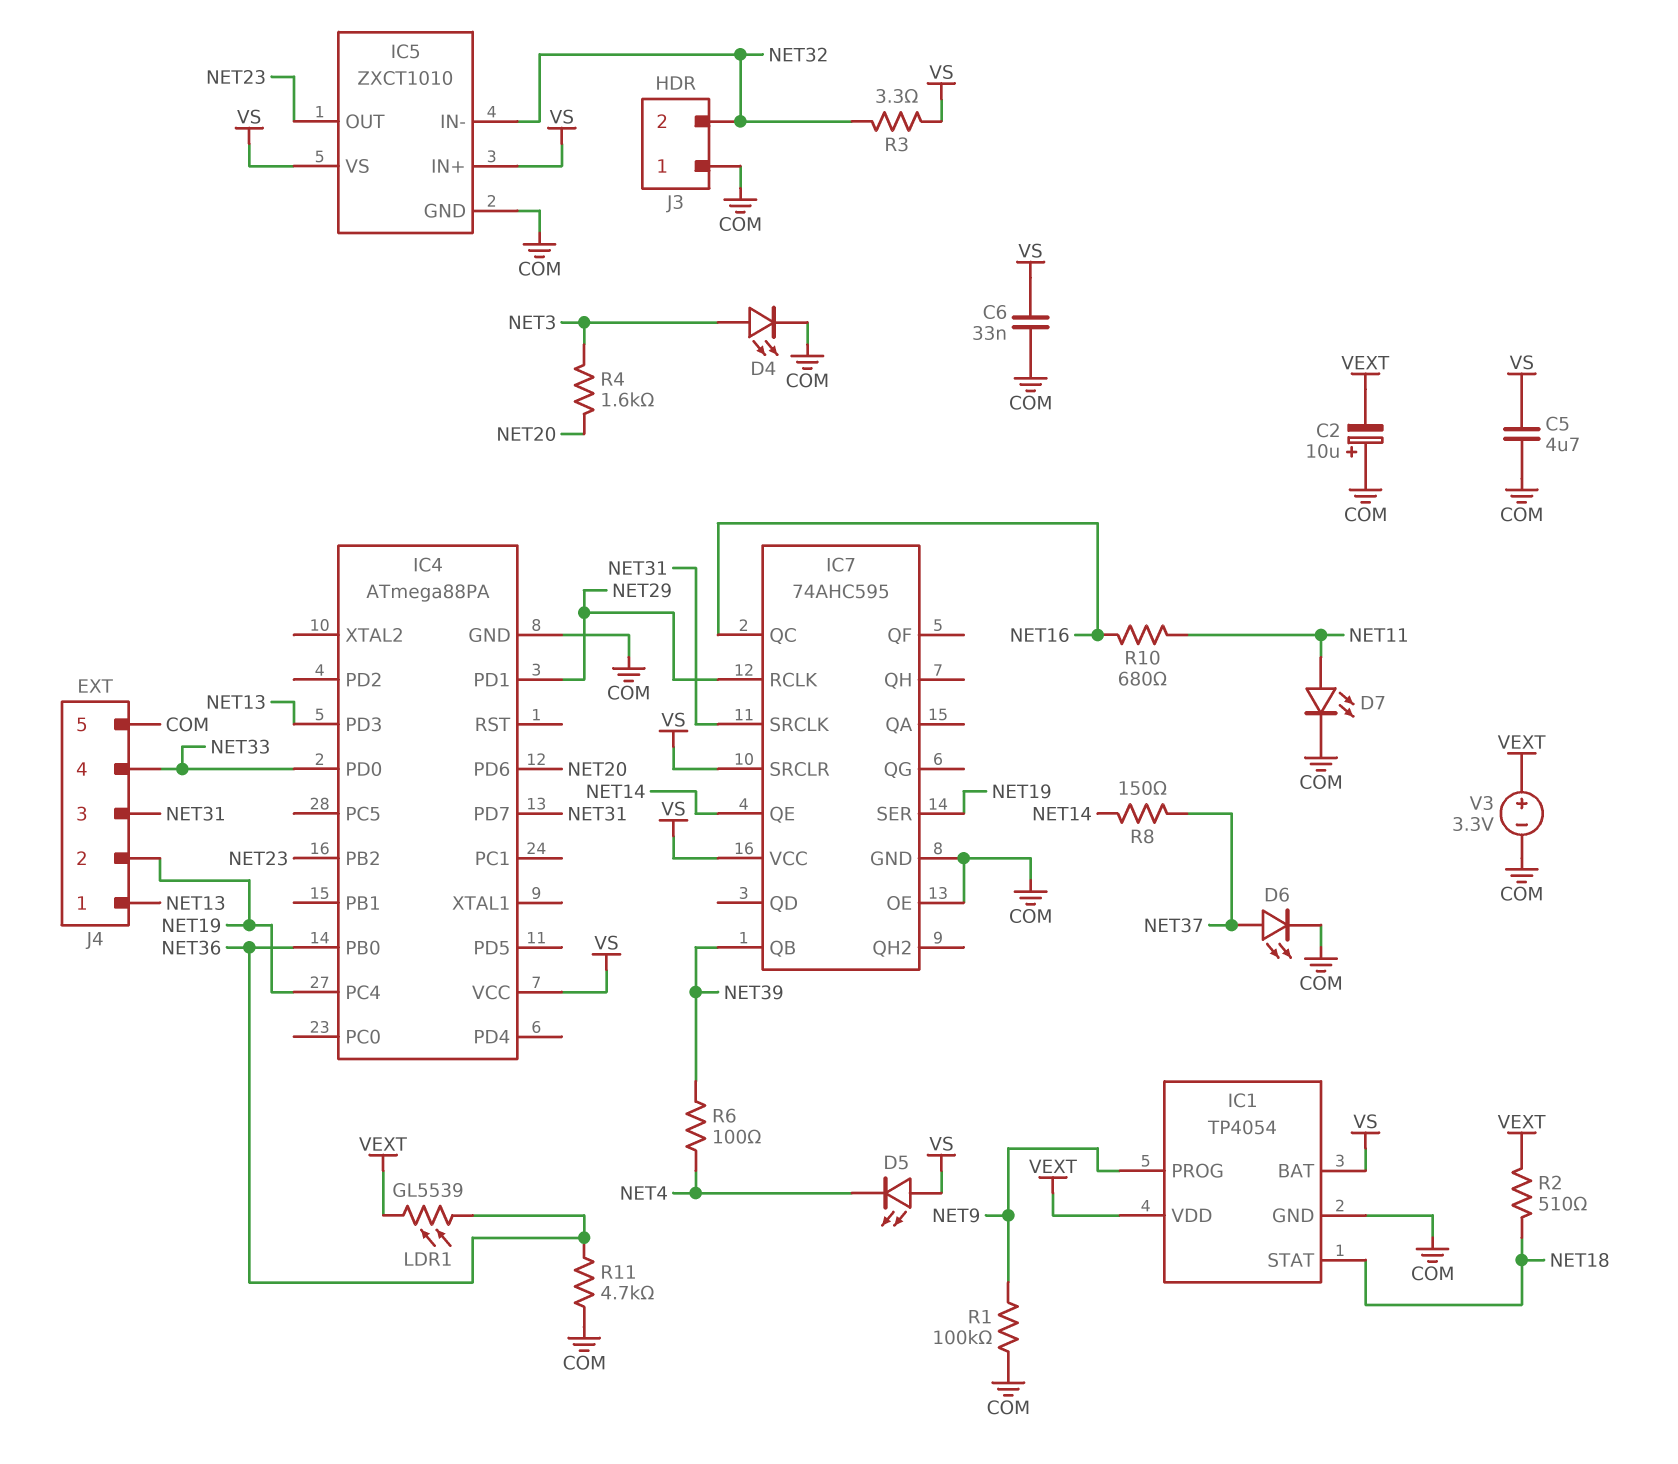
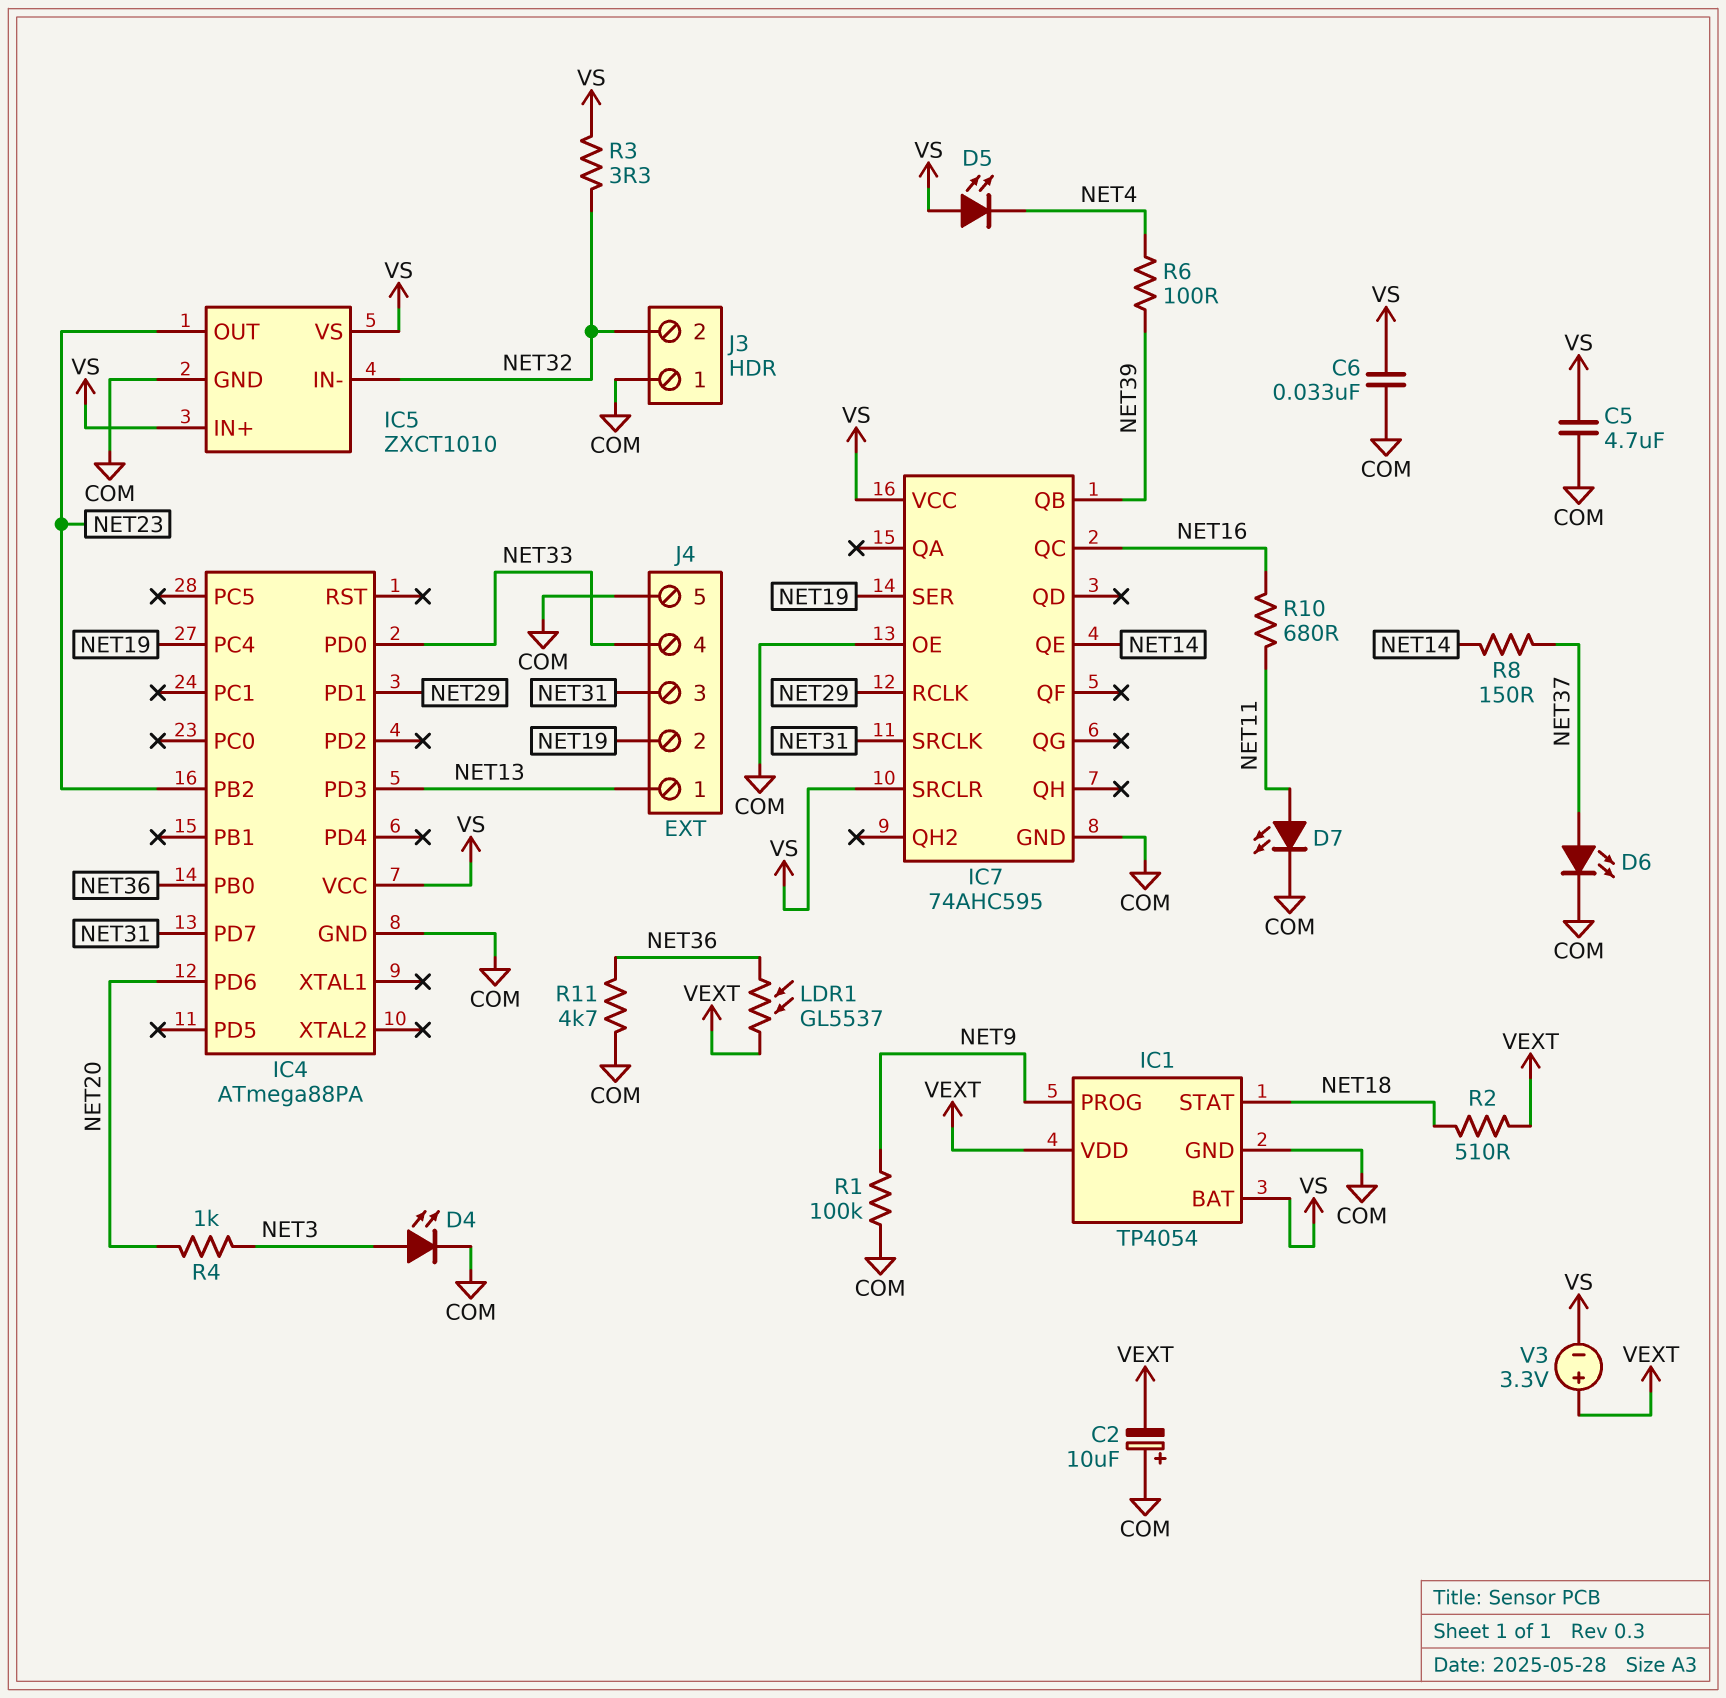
LDR1: GL5539 (NET36, VEXT) -> GL5537 (NET36, VEXT)
R4: 1.6k (NET3, NET20) -> 1k (NET3, NET20)
V3: 3.3V (plus VEXT, minus COM) -> 3.3V (plus VEXT, minus VS)

